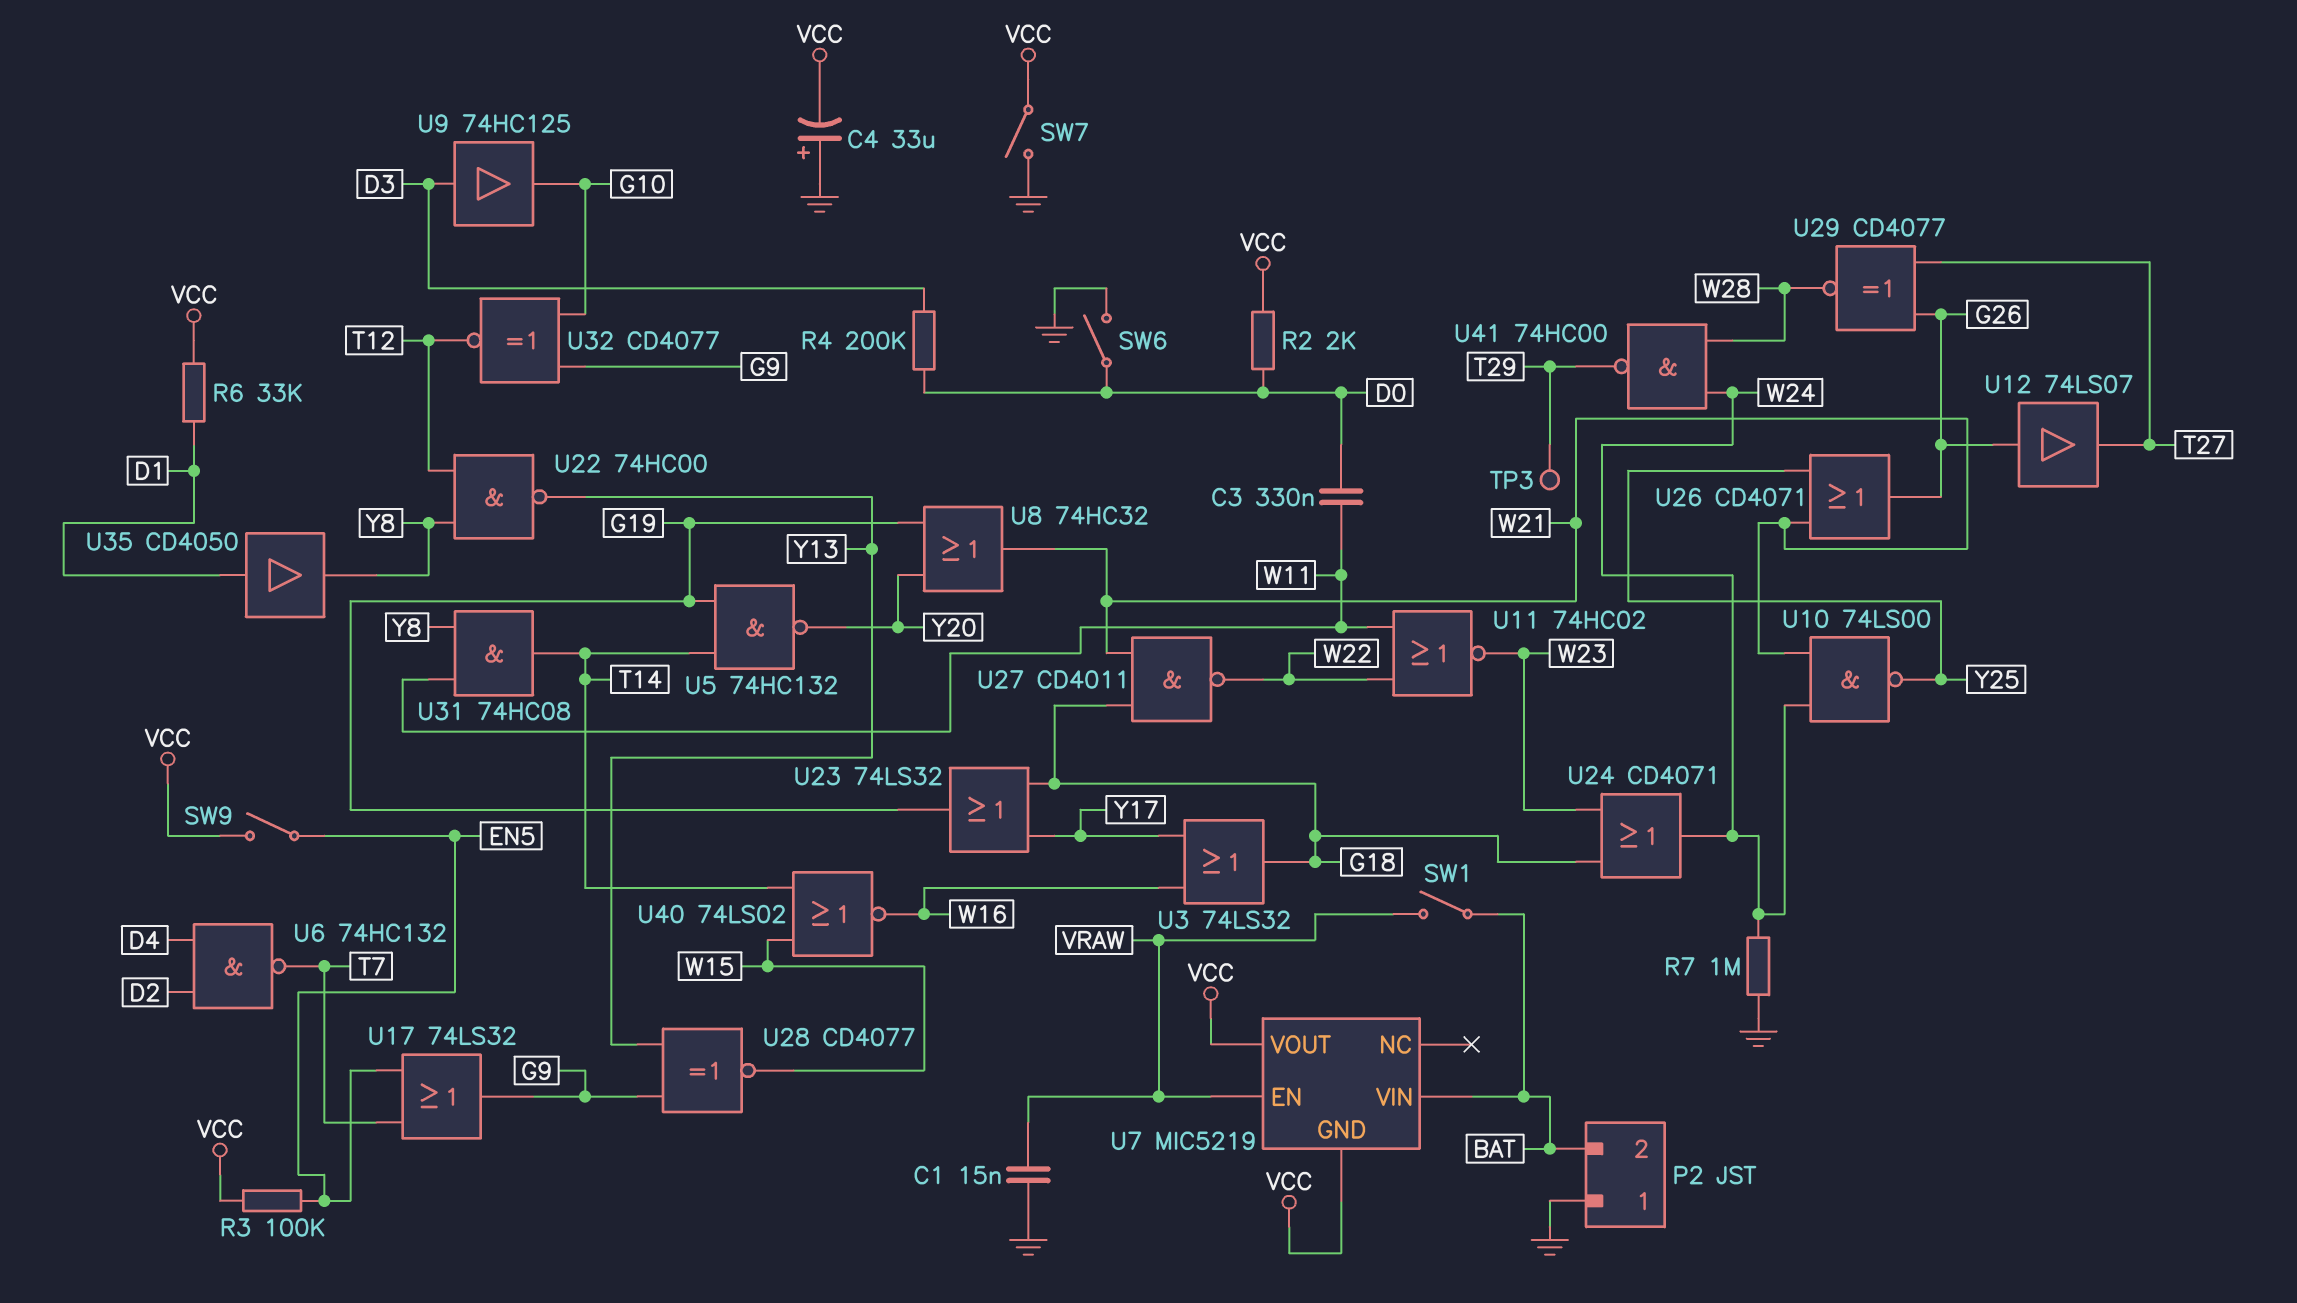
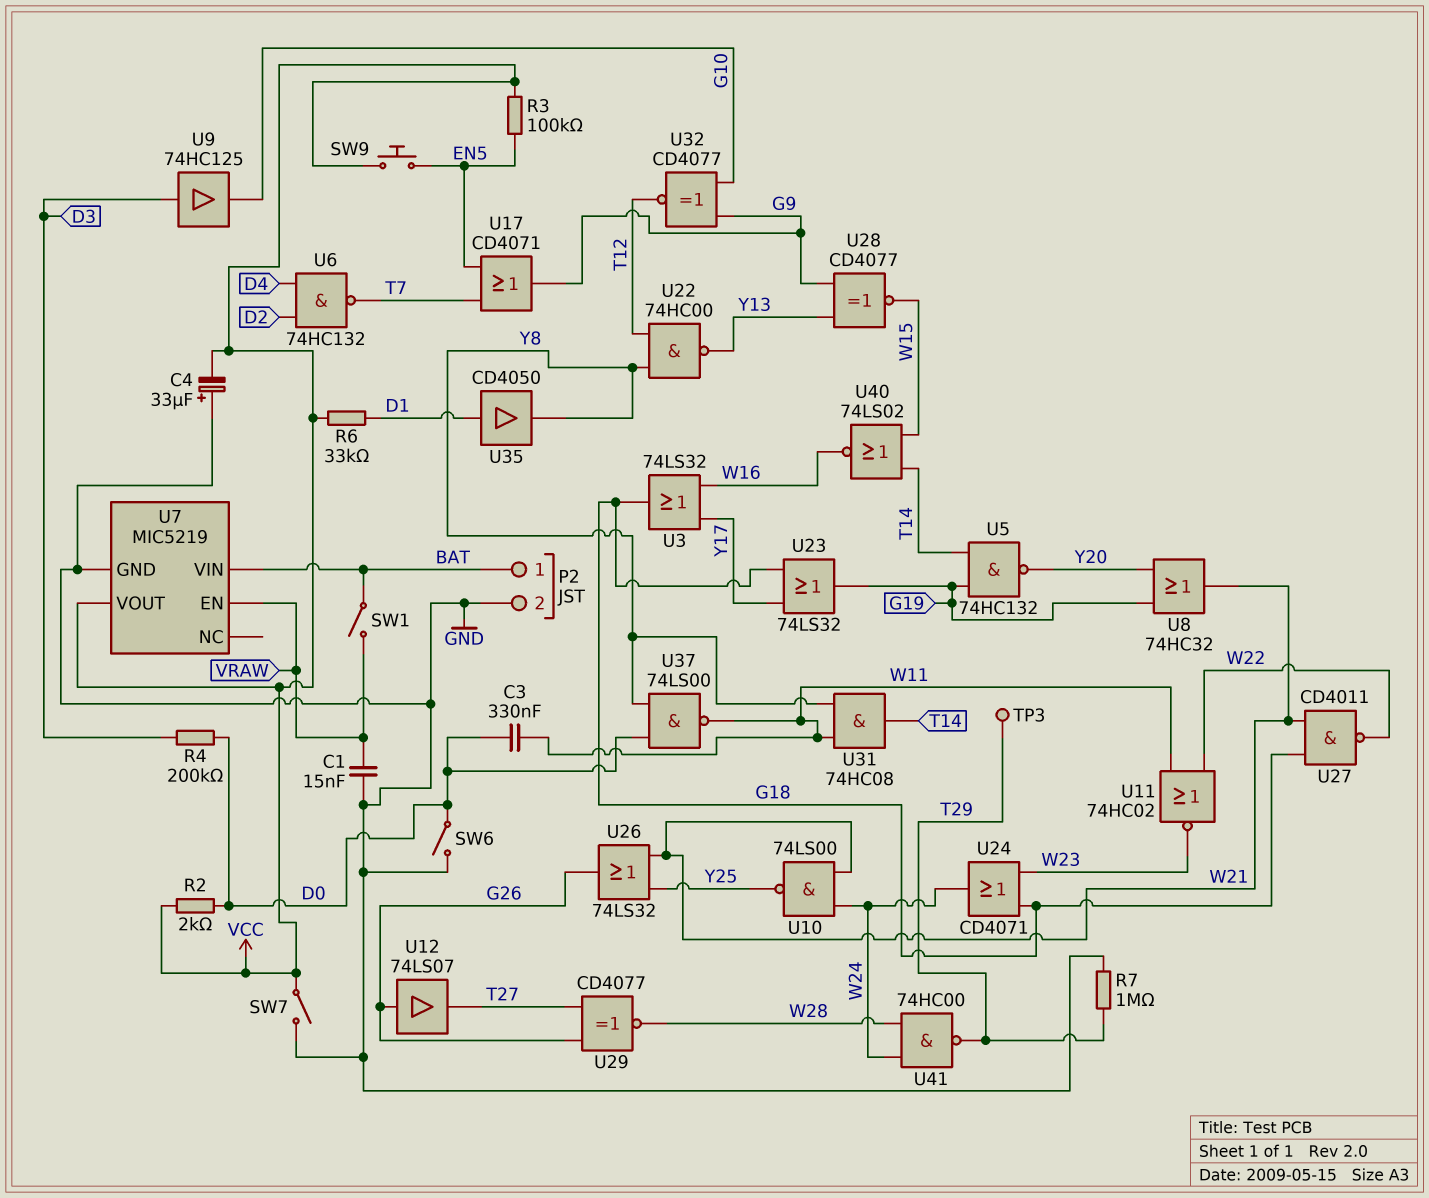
P2 pin 1: GND -> BAT
P2 pin 2: BAT -> GND
R7: 1M (GND, W24) -> 1M (GND, T29)
SW9: switch (EN5, VCC) -> button (EN5, VCC)
U7 pin GND: VCC -> GND
U17: OR 74LS32 (in EN5, in T7, out G9) -> OR CD4071 (in EN5, in T7, out G9)
U26: OR CD4071 (in W21, in Y25, out G26) -> OR 74LS32 (in W21, in Y25, out G26)
U37: none -> NAND 74LS00 (in D0, in Y8, out W11)

